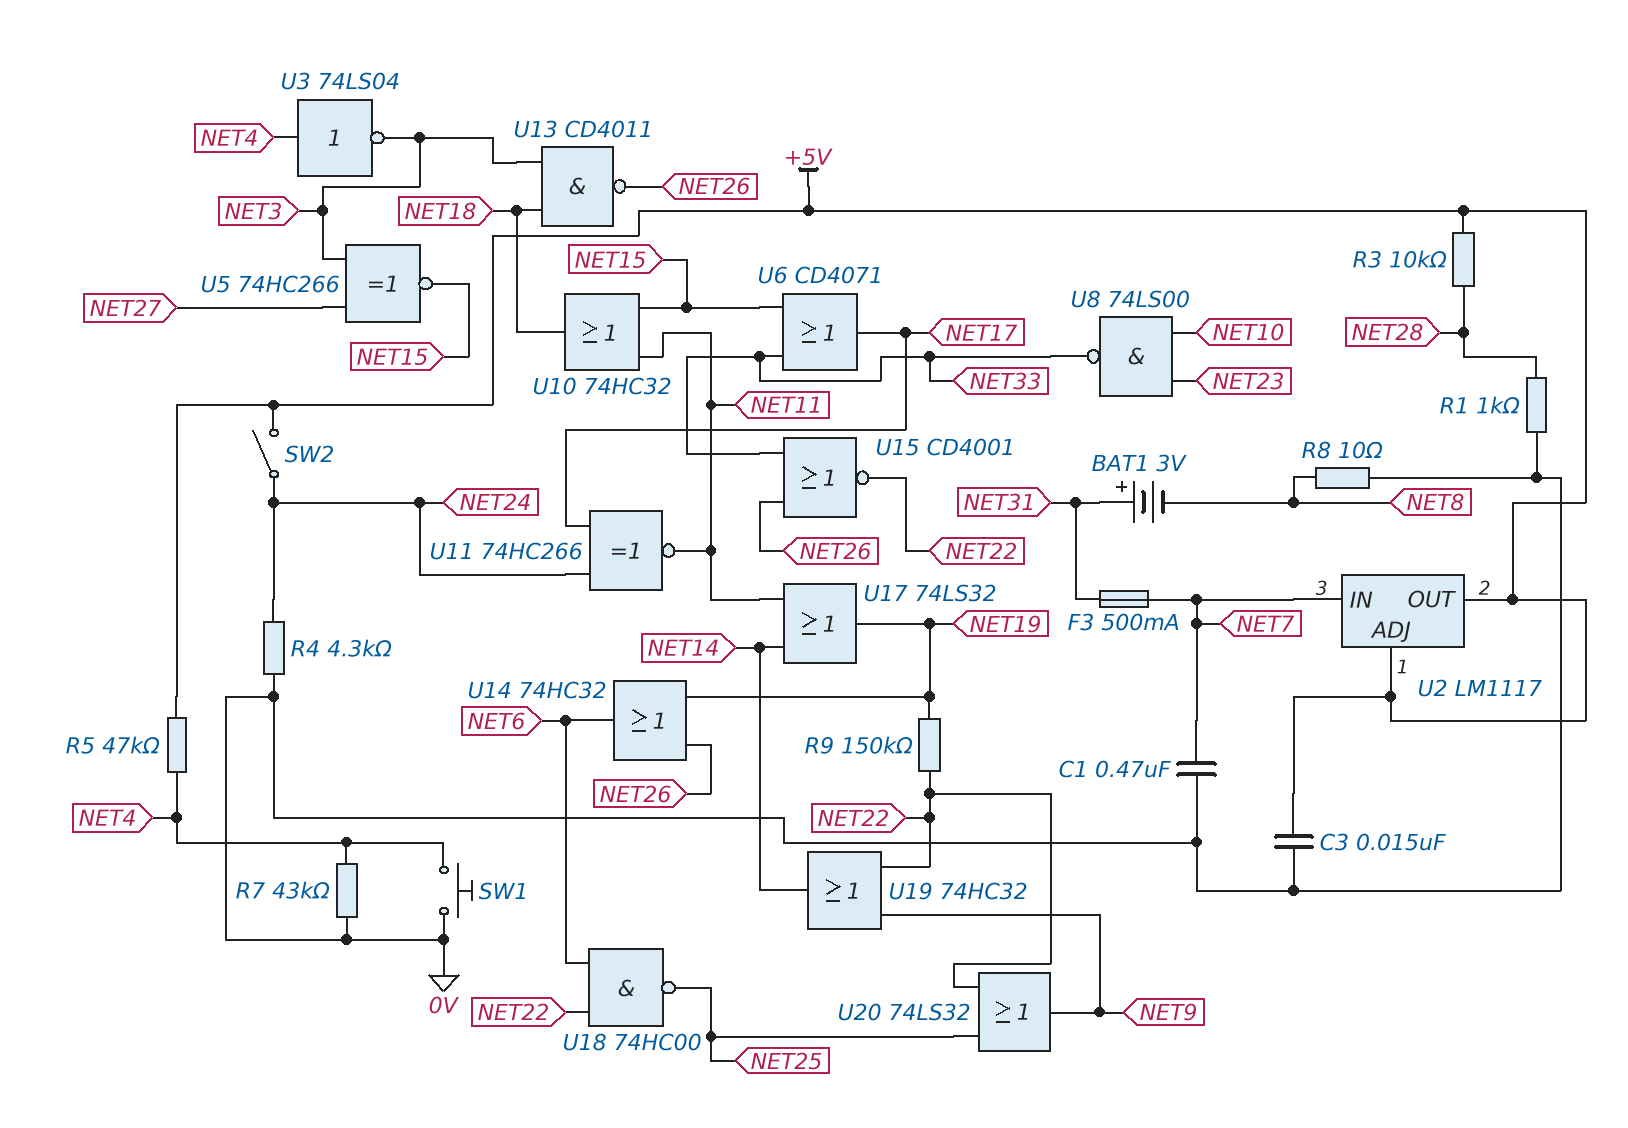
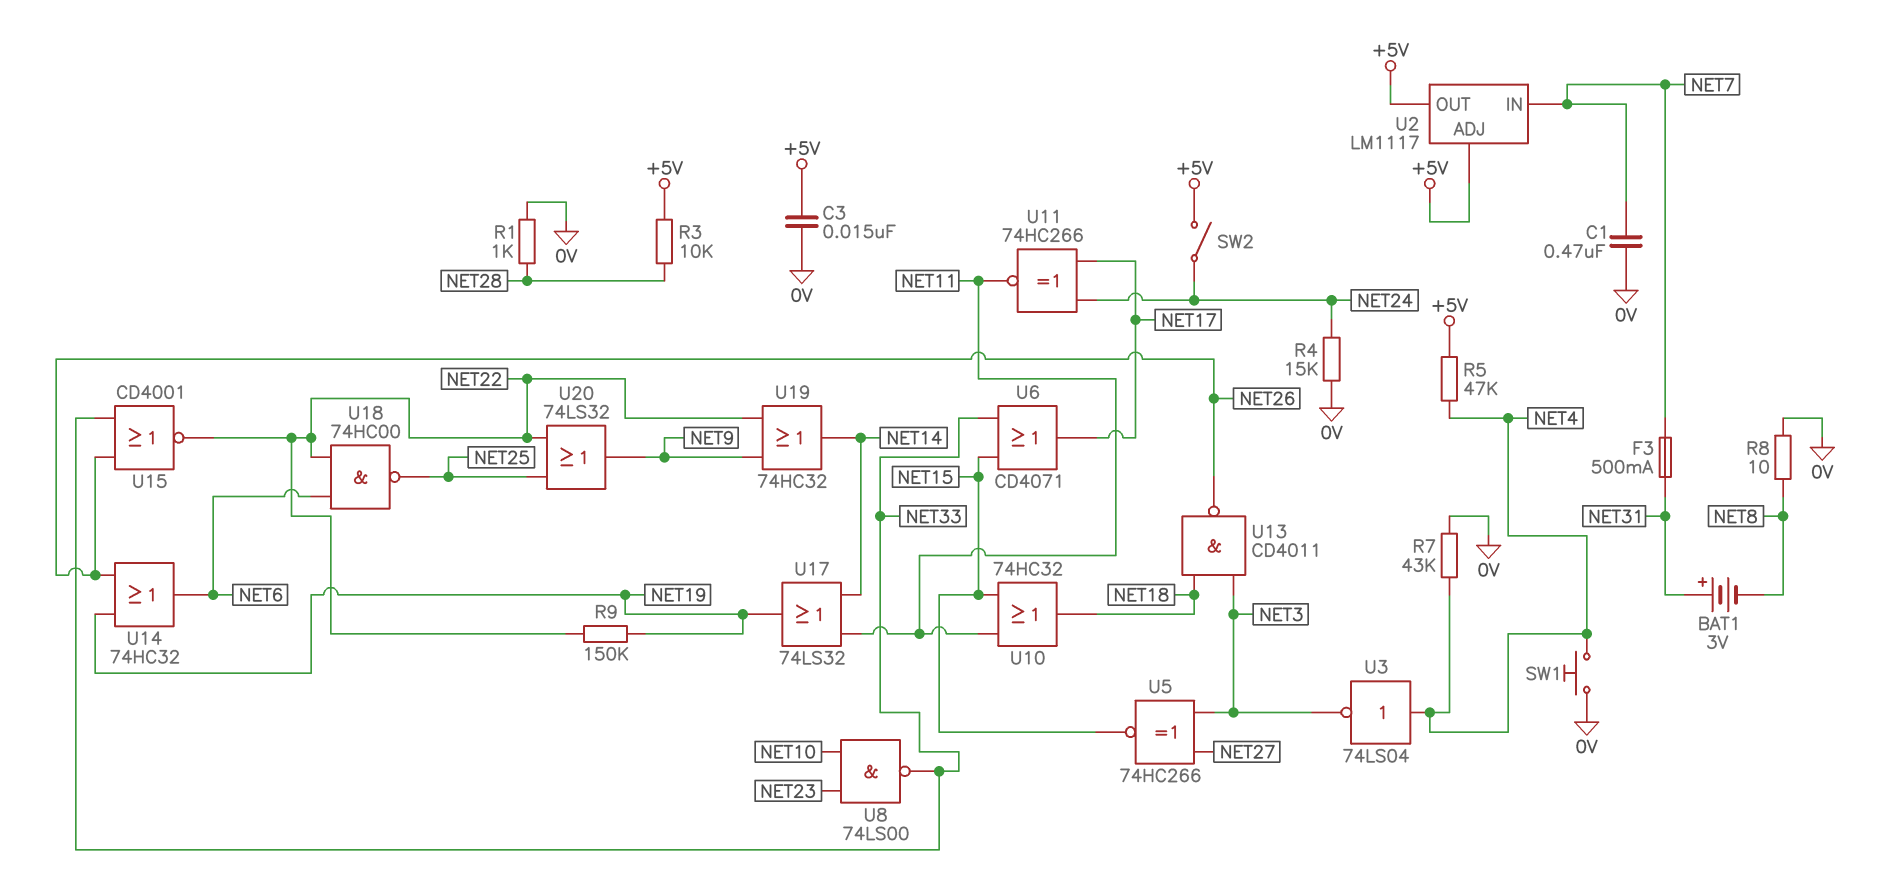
R4: 4.3k (0V, NET24) -> 15k (0V, NET24)

